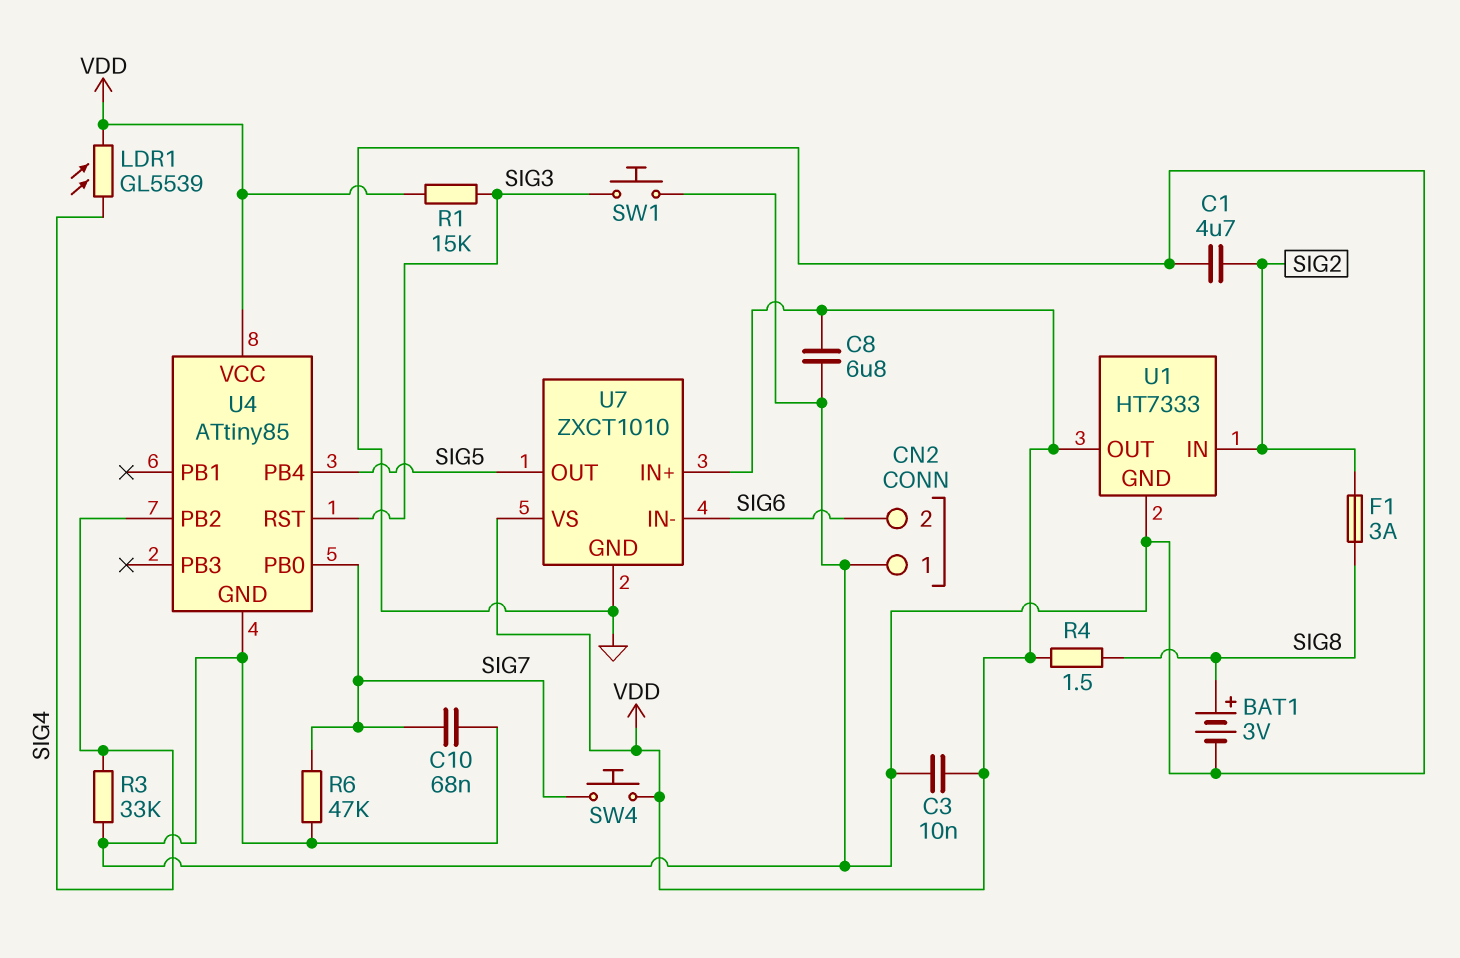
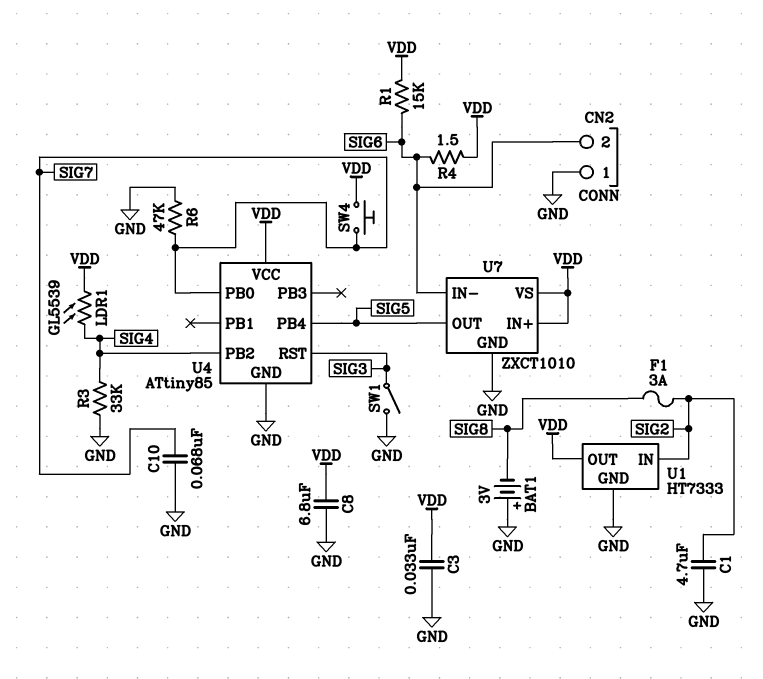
BAT1: 3V (plus SIG8, minus GND) -> 3V (plus GND, minus SIG8)
C3: 10nF (GND, VDD) -> 33nF (GND, VDD)
R1: 15k (SIG3, VDD) -> 15k (SIG6, VDD)
R4: 1.5 (SIG8, VDD) -> 1.5 (SIG6, VDD)
SW1: button (GND, SIG3) -> switch (GND, SIG3)

